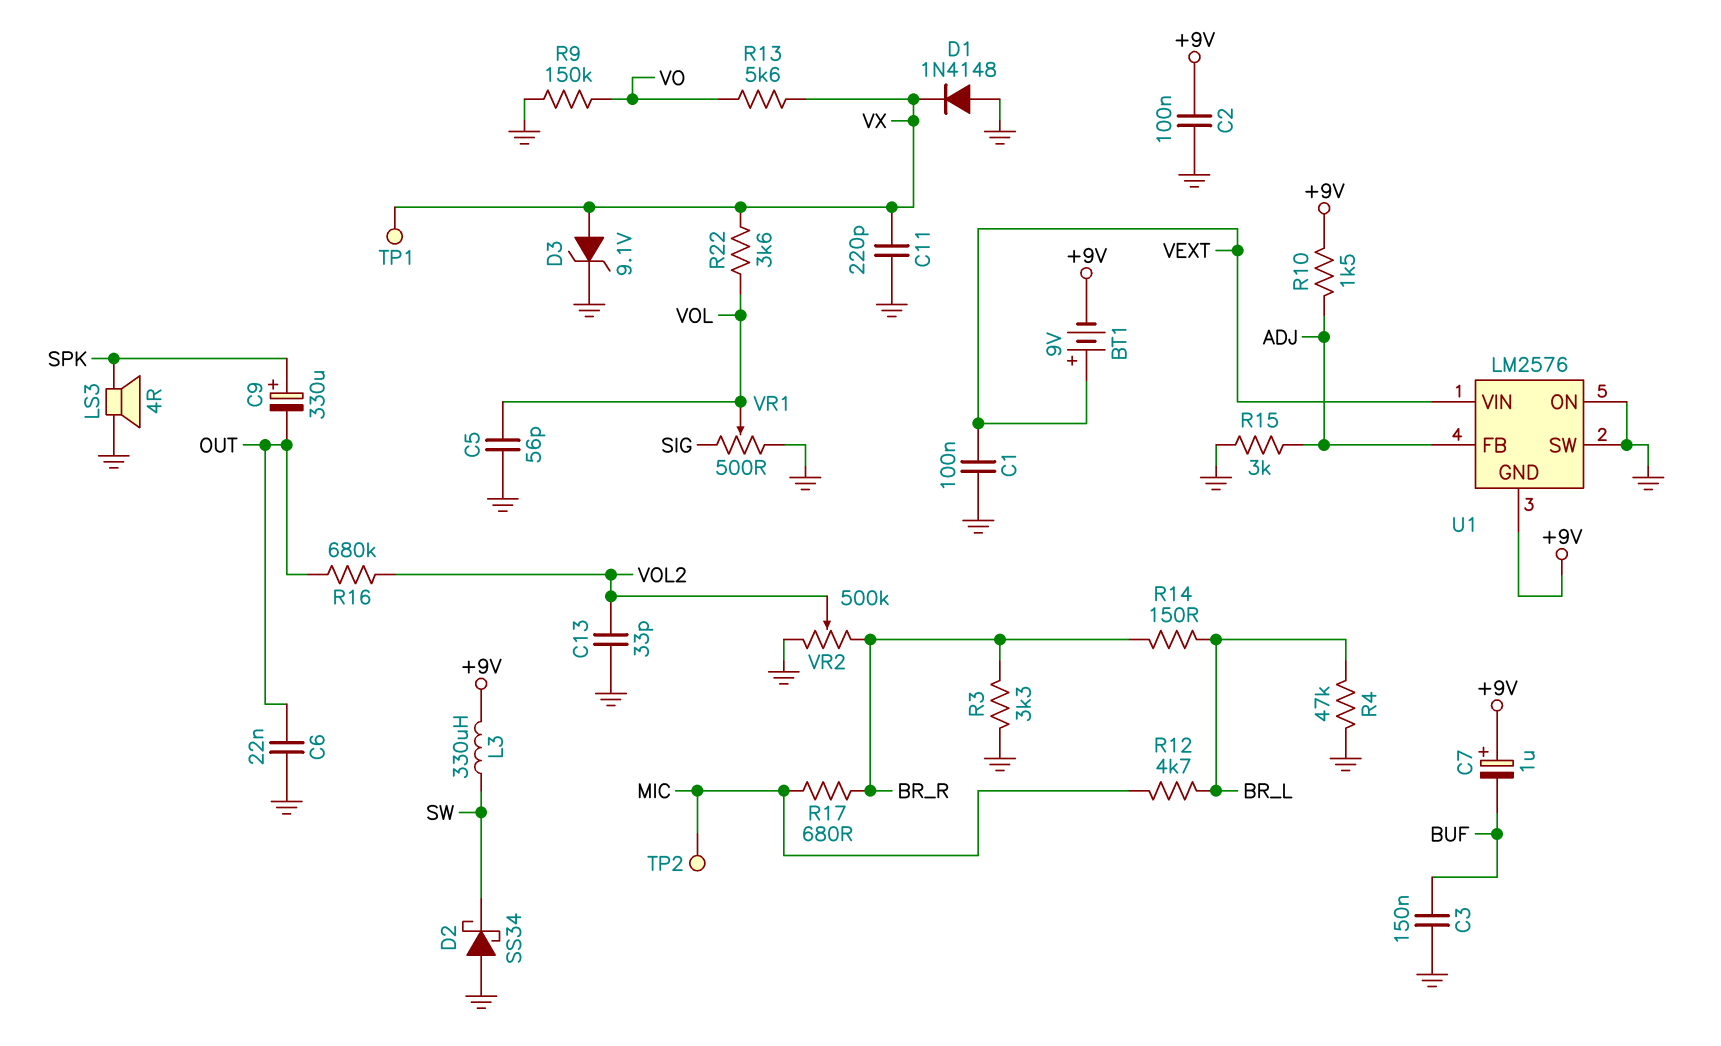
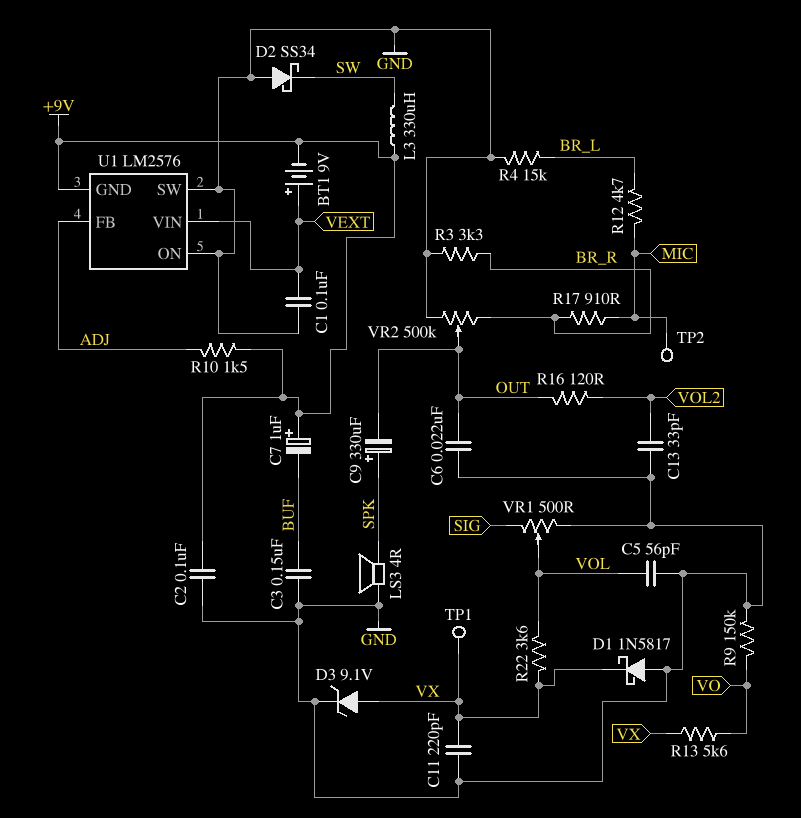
D1: diode 1N4148 (A GND, K VX) -> schottky 1N5817 (A GND, K VX)
R4: 47k (BR_L, GND) -> 15k (BR_L, GND)
R14: 150 (BR_L, BR_R) -> none
R15: 3k (ADJ, GND) -> none
R16: 680k (OUT, VOL2) -> 120 (OUT, VOL2)
R17: 680 (BR_R, MIC) -> 910 (BR_R, MIC)
VR2: 500k (BR_R, GND, wiper VOL2) -> 500k (BR_R, GND, wiper OUT)

